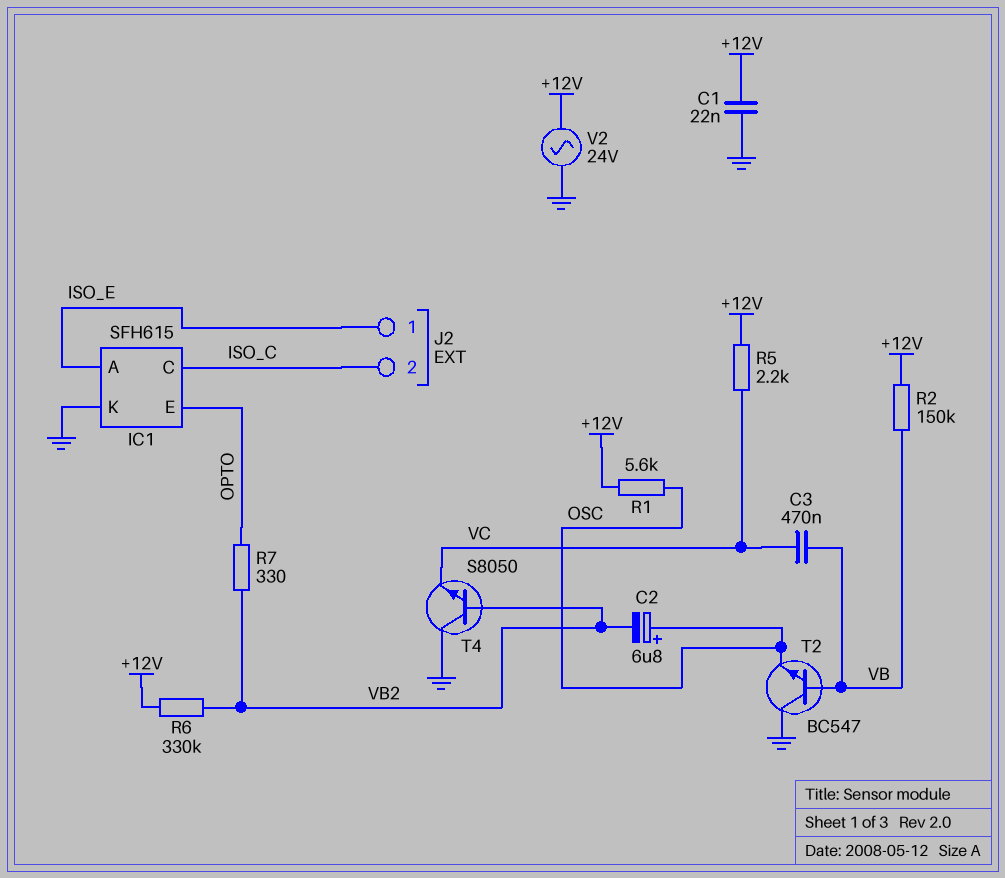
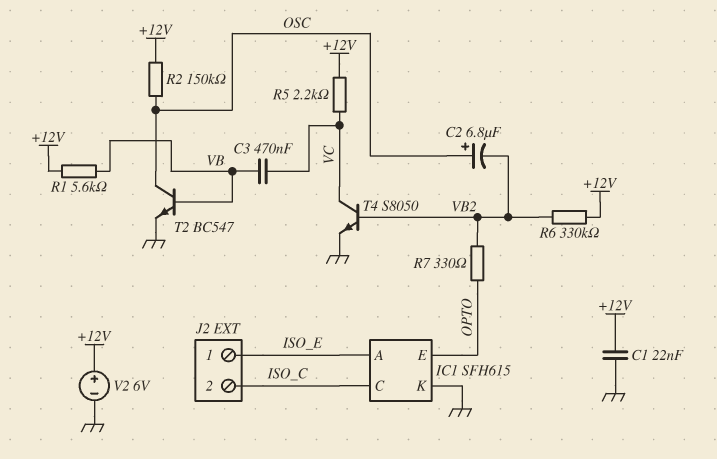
R1: 5.6k (+12V, OSC) -> 5.6k (+12V, VB)
R2: 150k (+12V, VB) -> 150k (+12V, OSC)
T2: NPN BC547 (B VB, C GND, E OSC) -> NPN BC547 (B VB, C OSC, E GND)
T4: NPN S8050 (B VB2, C GND, E VC) -> NPN S8050 (B VB2, C VC, E GND)
V2: AC 24V (+12V, GND) -> 6V (plus +12V, minus GND)

